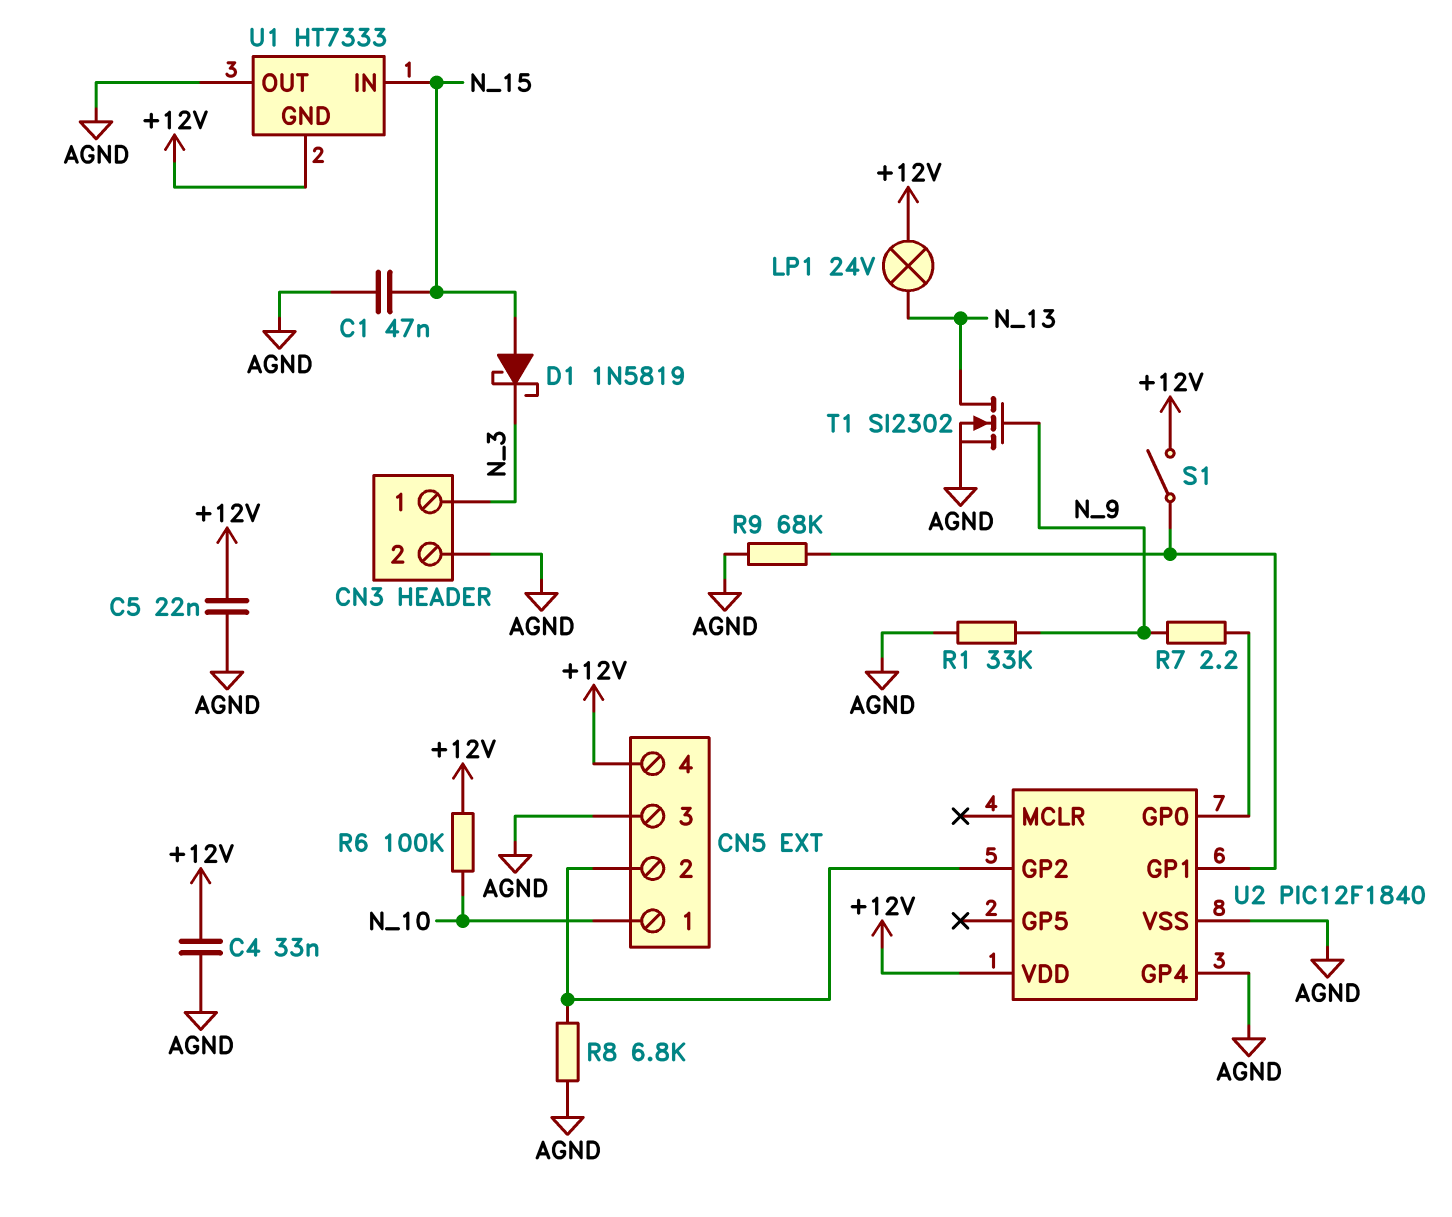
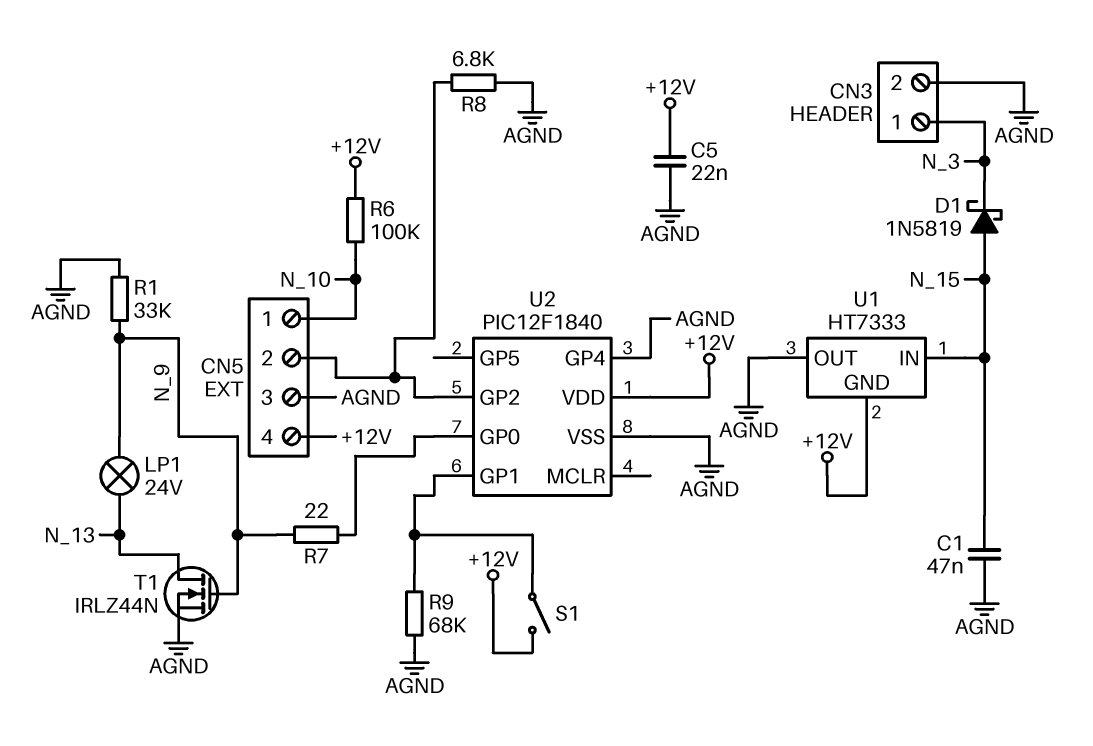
C4: 33nF (+12V, AGND) -> none
LP1: lamp 24V (+12V, N_13) -> lamp 24V (N_9, N_13)
R7: 2.2 (N_9, U2/GP0) -> 22 (N_9, U2/GP0)
T1: NMOS SI2302 (G N_9, D N_13, S AGND) -> NMOS IRLZ44N (G N_9, D N_13, S AGND)

